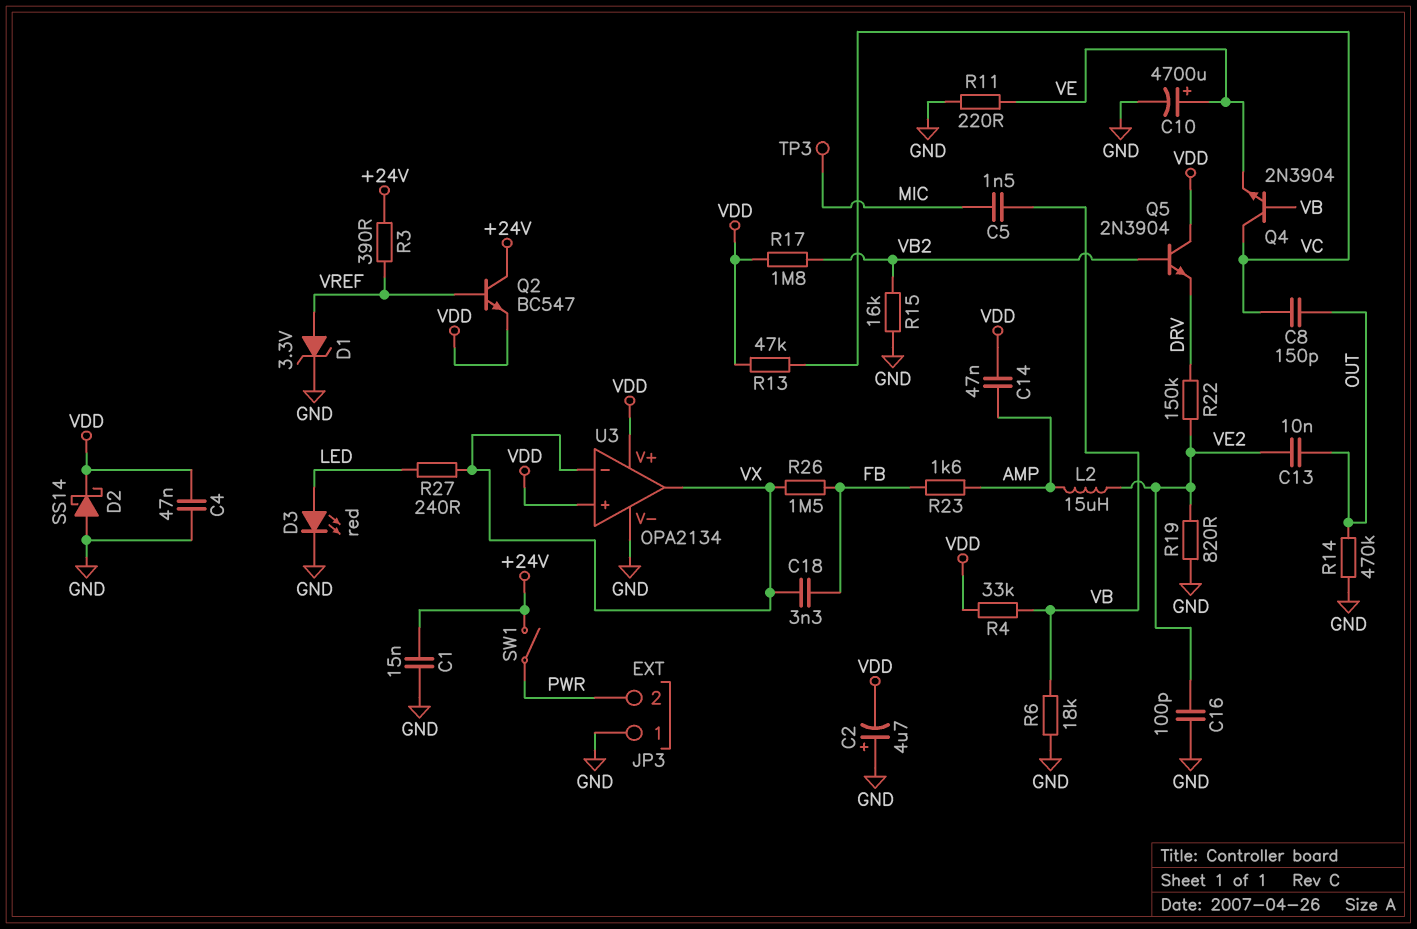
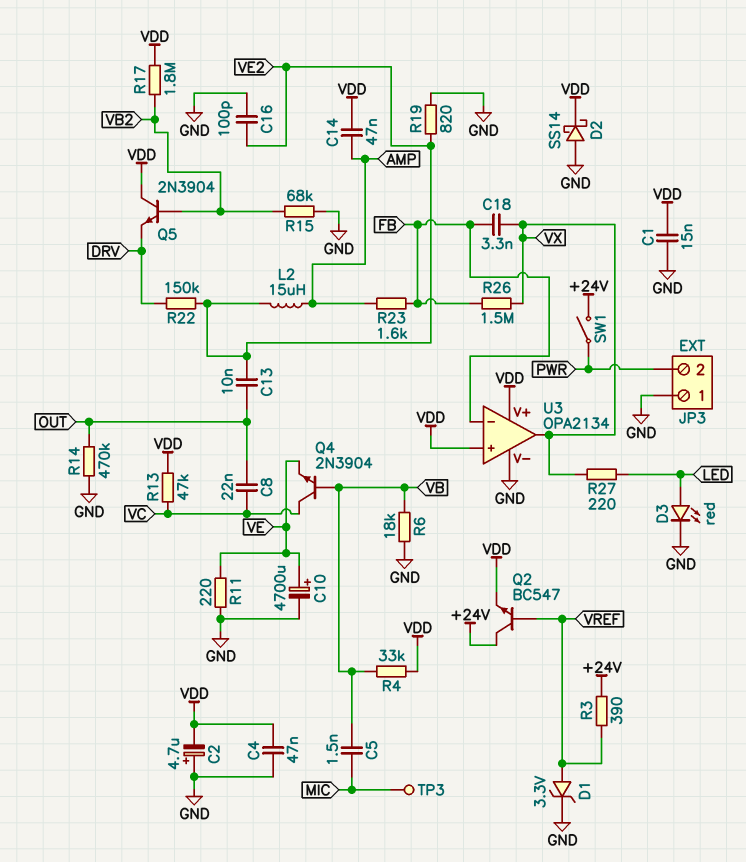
C1: 15nF (+24V, GND) -> 15nF (GND, VDD)
C8: 150pF (OUT, VC) -> 22nF (OUT, VC)
R15: 16k (GND, VB2) -> 68k (GND, VB2)
R27: 240 (LED, VX) -> 220 (LED, VX)
U3 pin in-: VX -> FB

